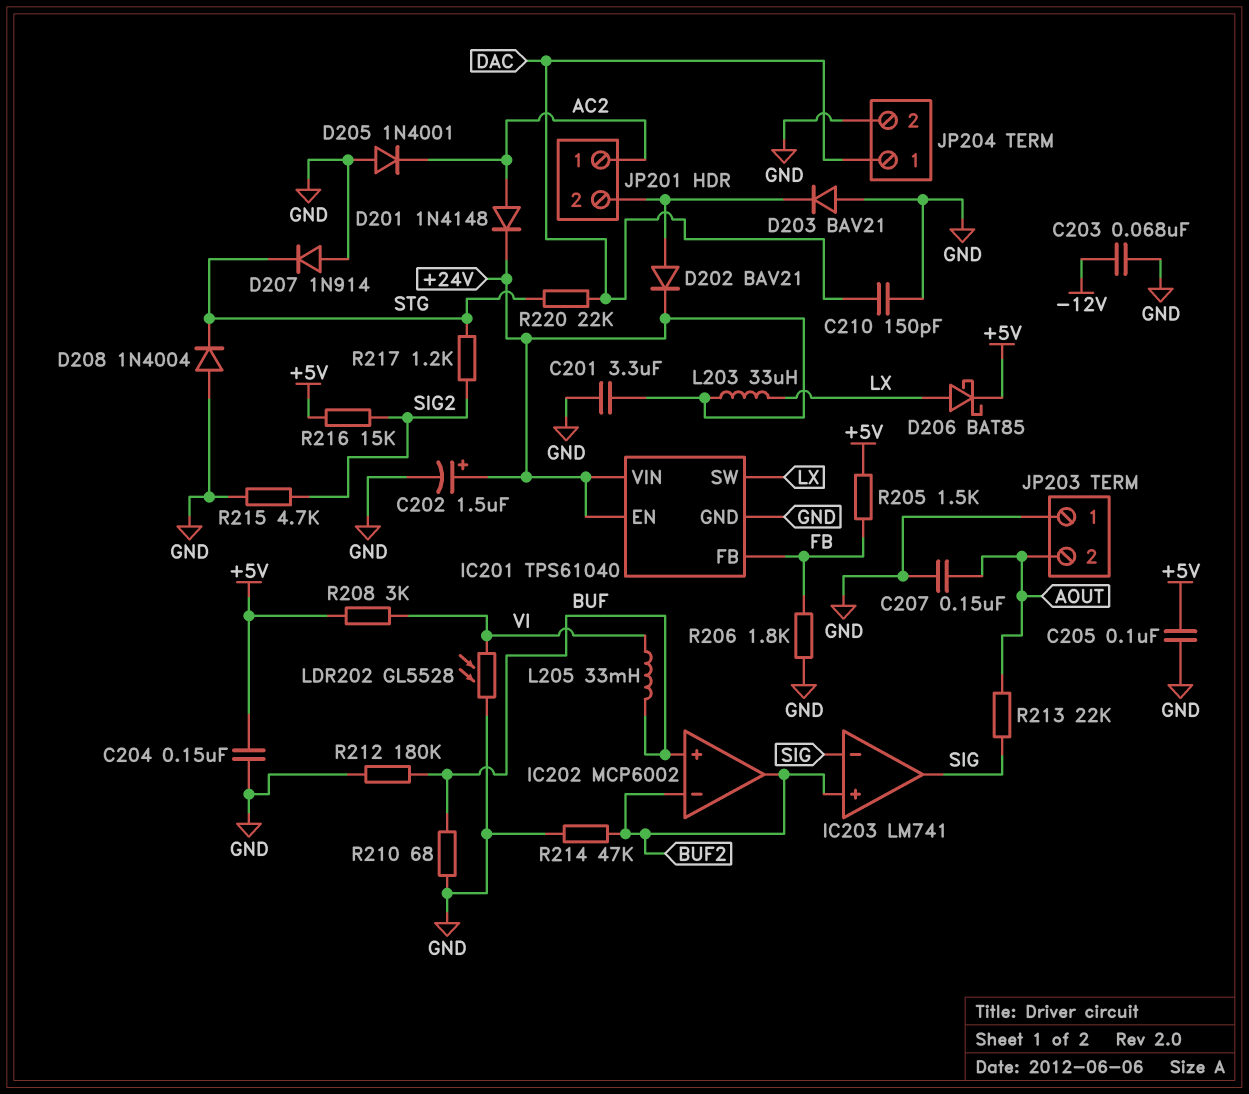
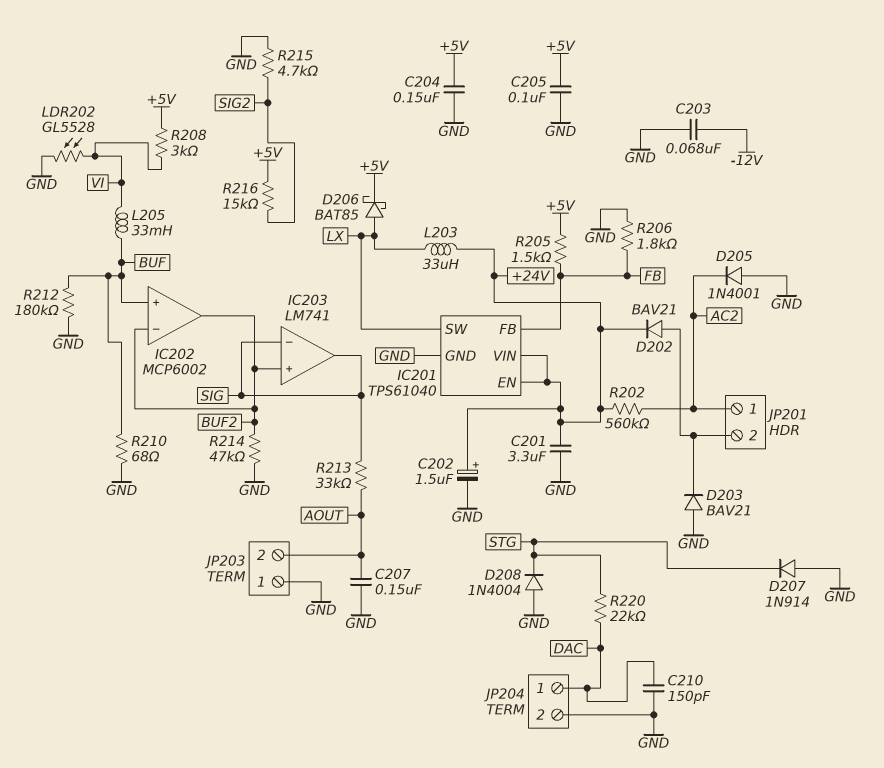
D201: diode 1N4148 (A AC2, K +24V) -> none
R202: none -> 560k (+24V, AC2)
R213: 22k (AOUT, SIG) -> 33k (AOUT, SIG)
R217: 1.2k (SIG2, STG) -> none

